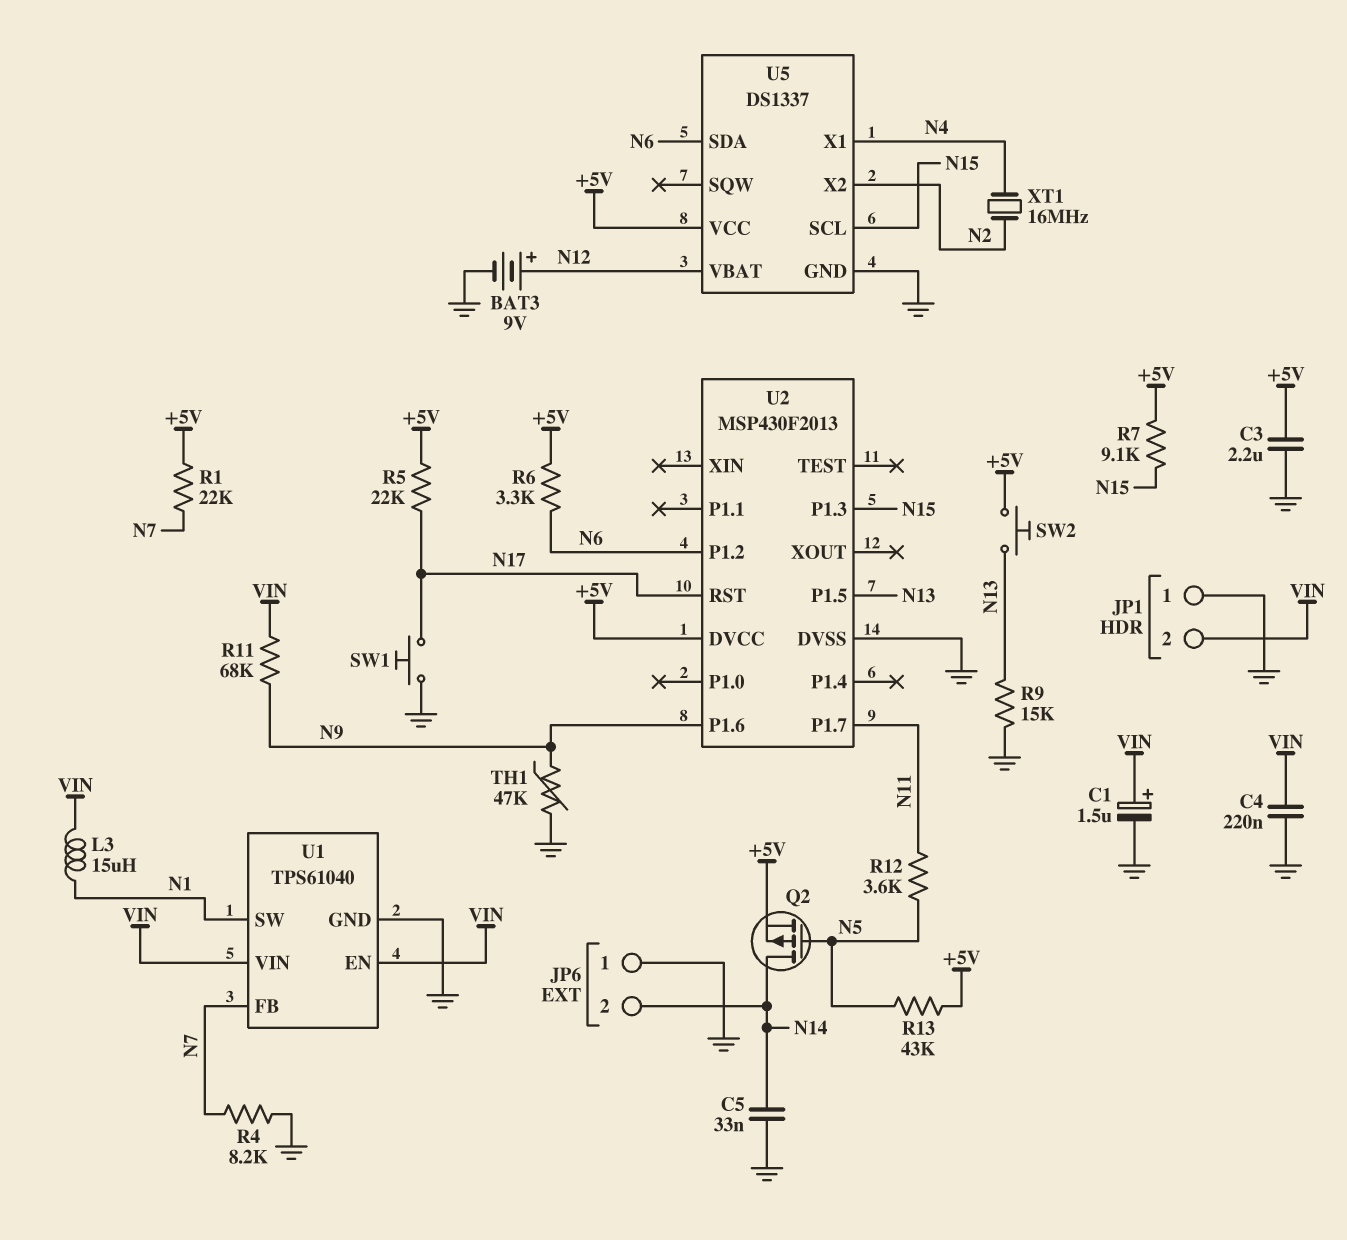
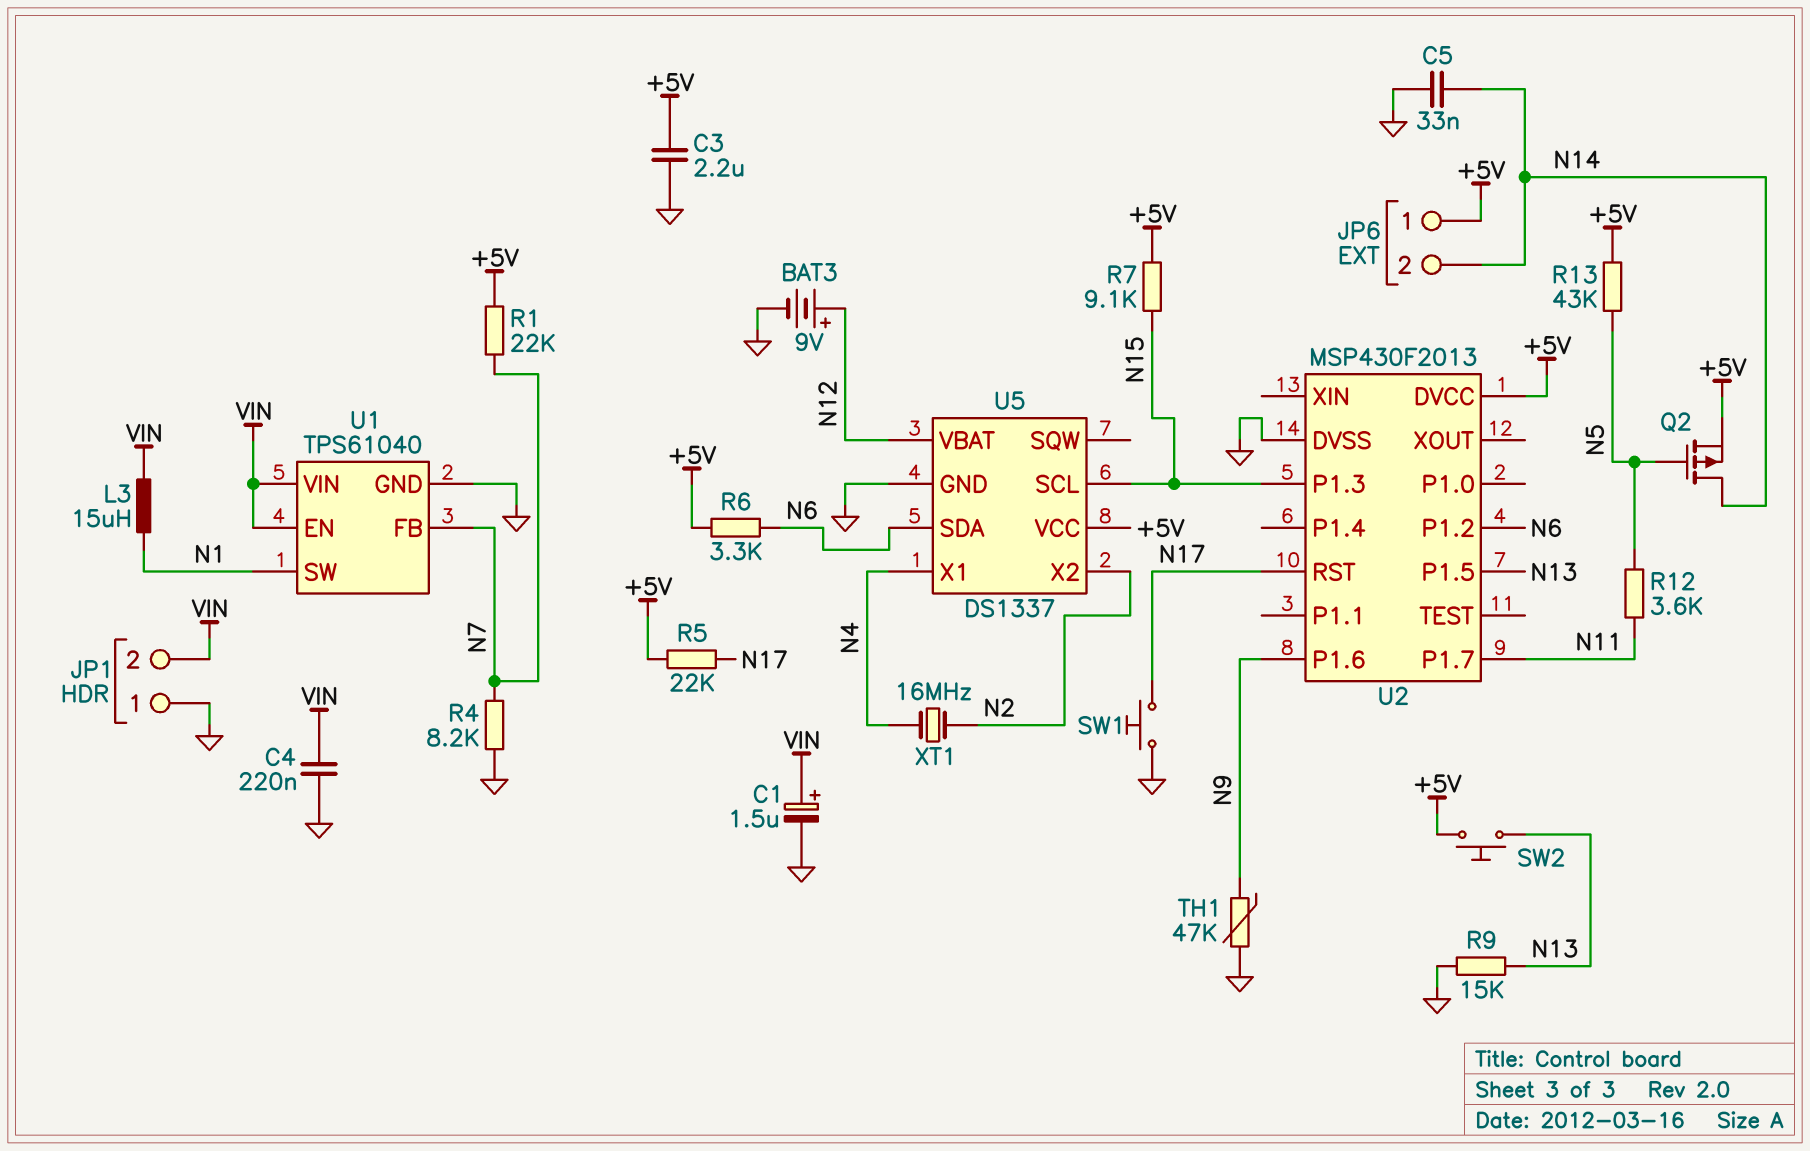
JP6 pin 1: GND -> +5V
R11: 68k (N9, VIN) -> none

